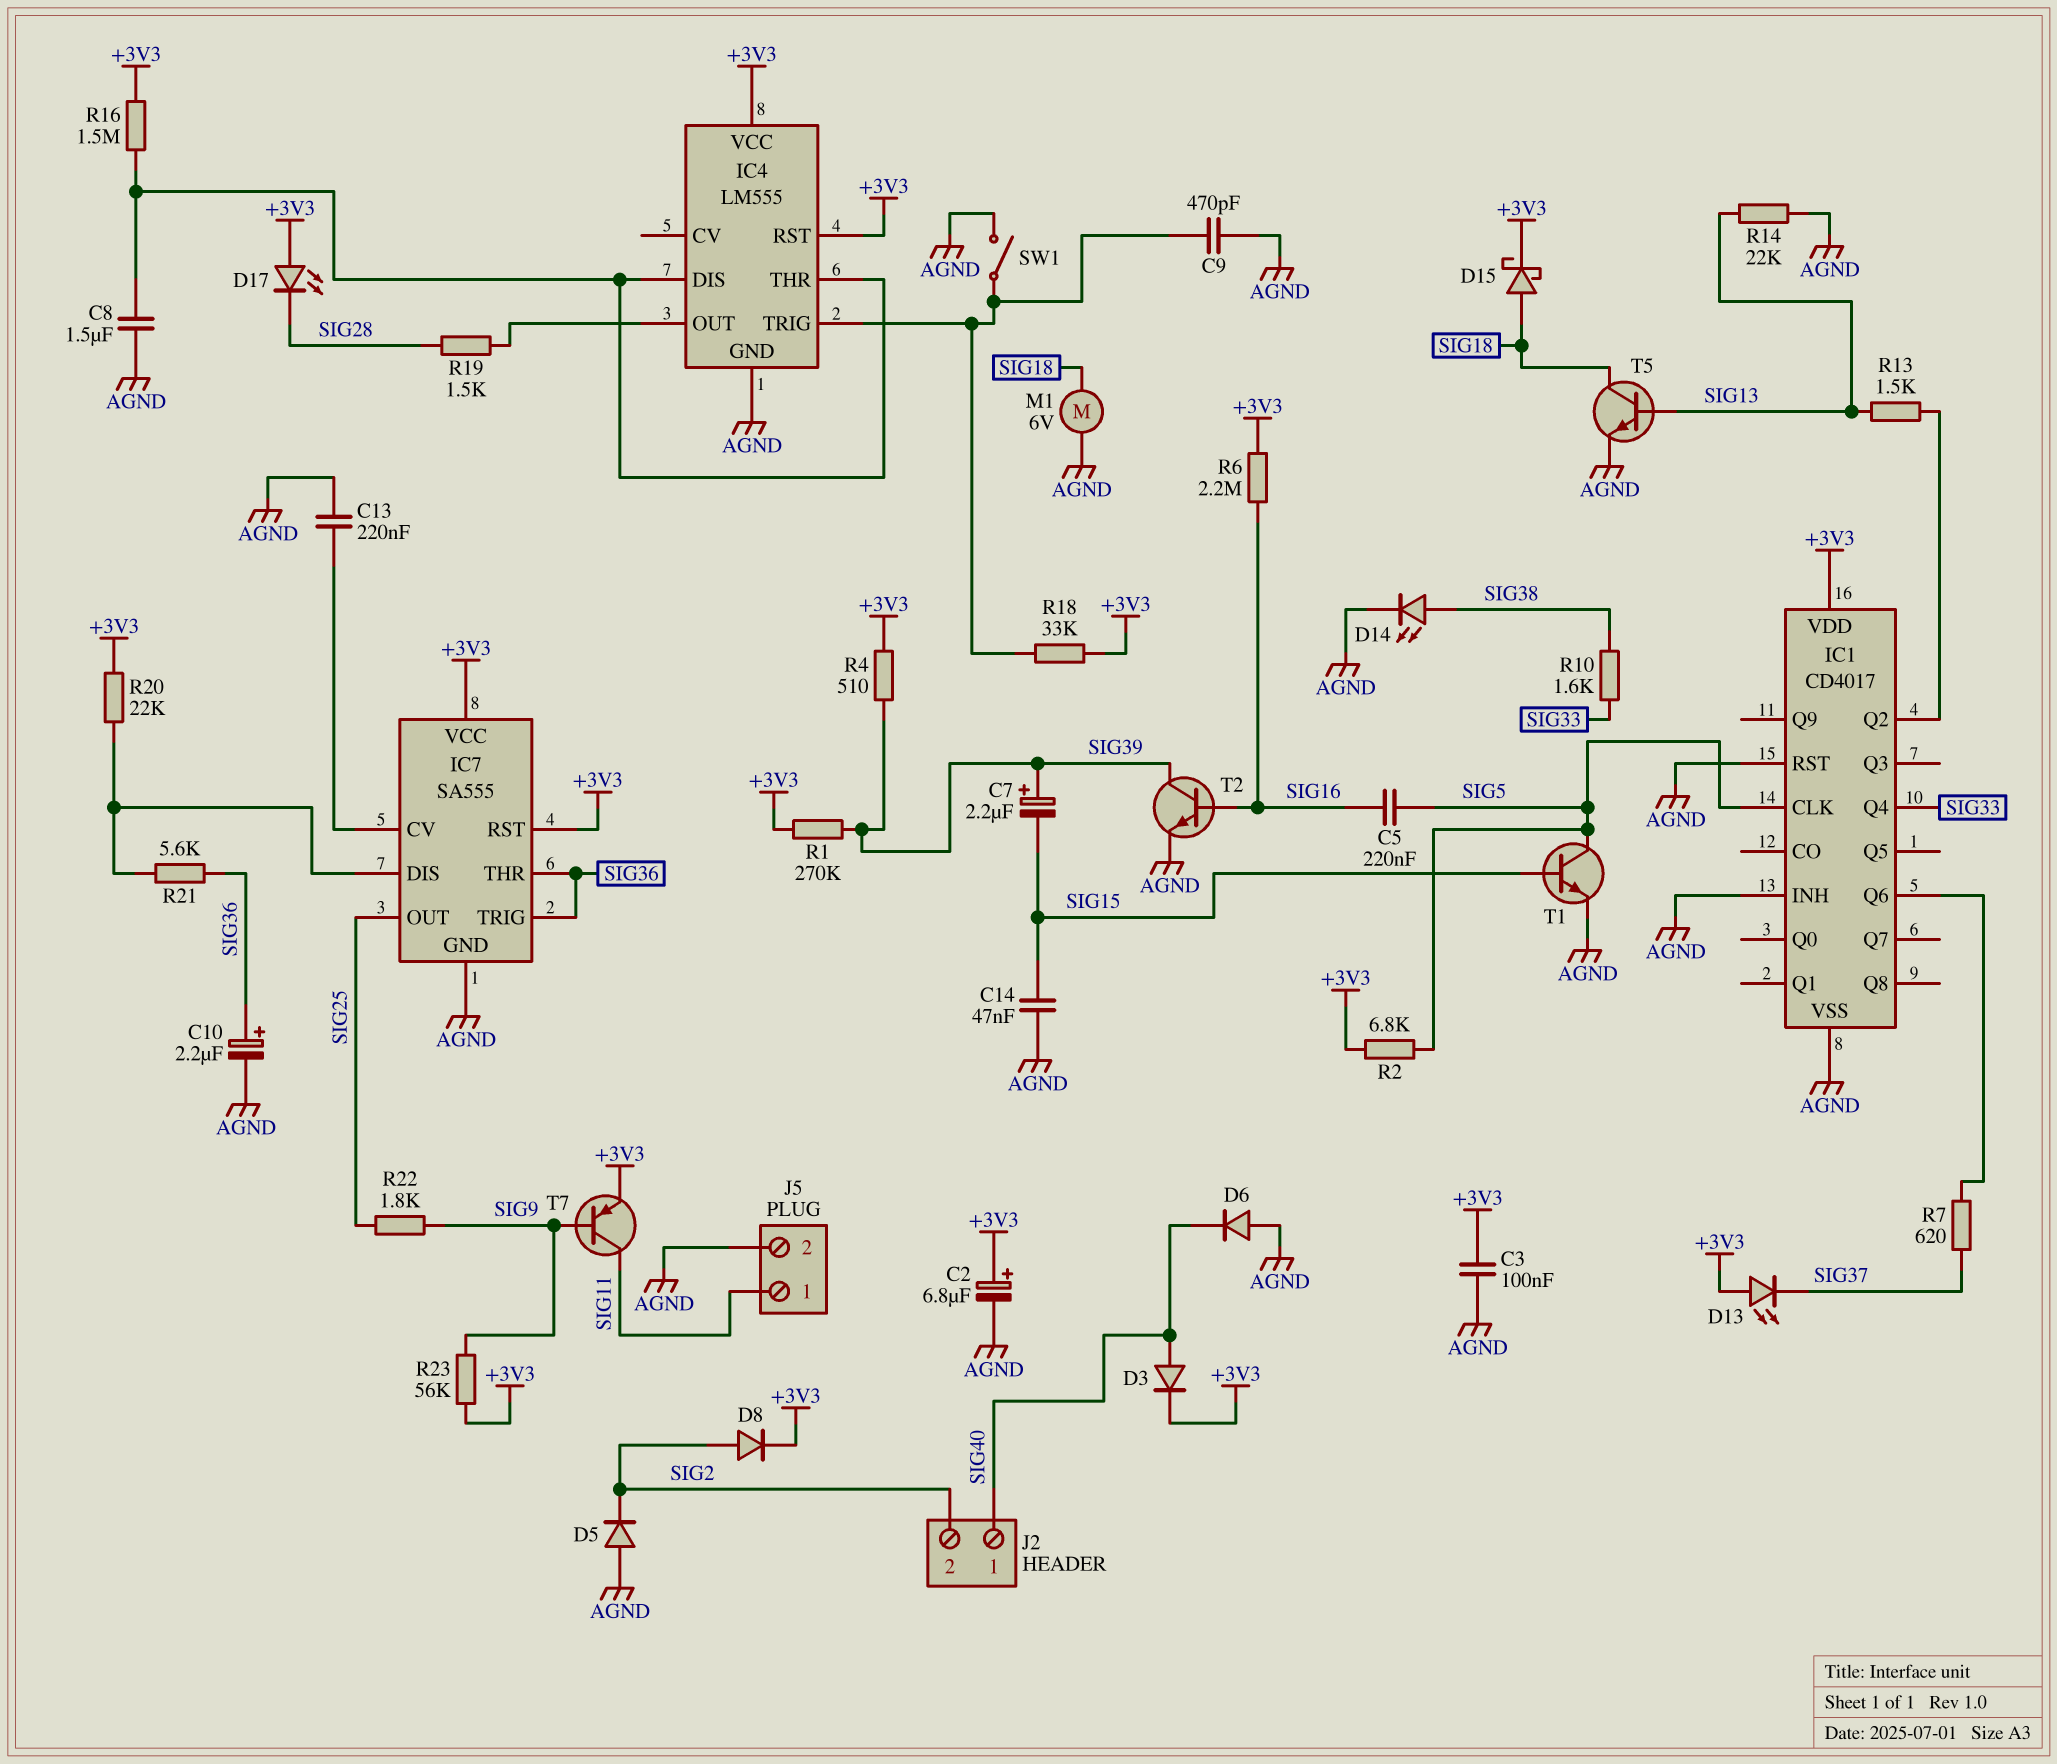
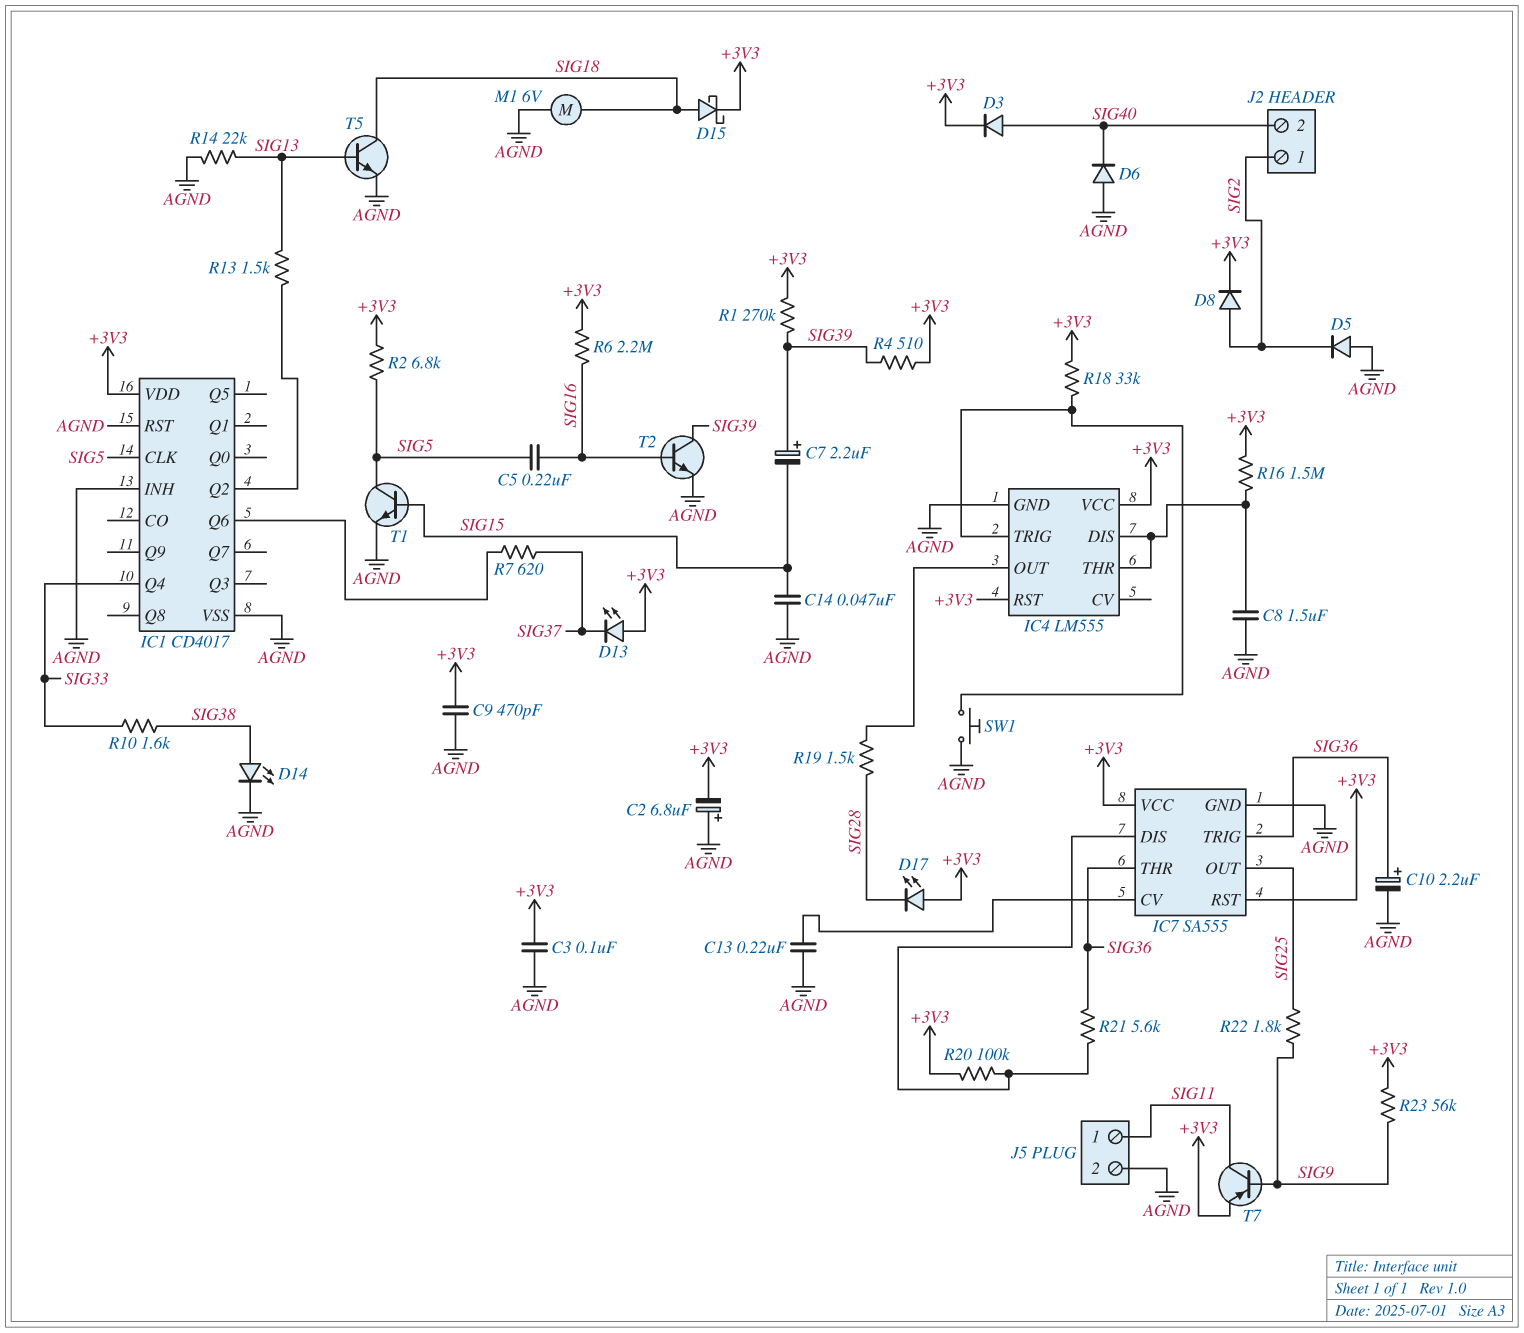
C2: 6.8uF (plus +3V3, minus AGND) -> 6.8uF (plus AGND, minus +3V3)
C9: 470pF (AGND, IC4/TRIG) -> 470pF (+3V3, AGND)
J2 pin 1: SIG40 -> SIG2
J2 pin 2: SIG2 -> SIG40
R20: 22k (+3V3, IC7/DIS) -> 100k (+3V3, IC7/DIS)
SW1: switch (AGND, IC4/TRIG) -> button (AGND, IC4/TRIG)

